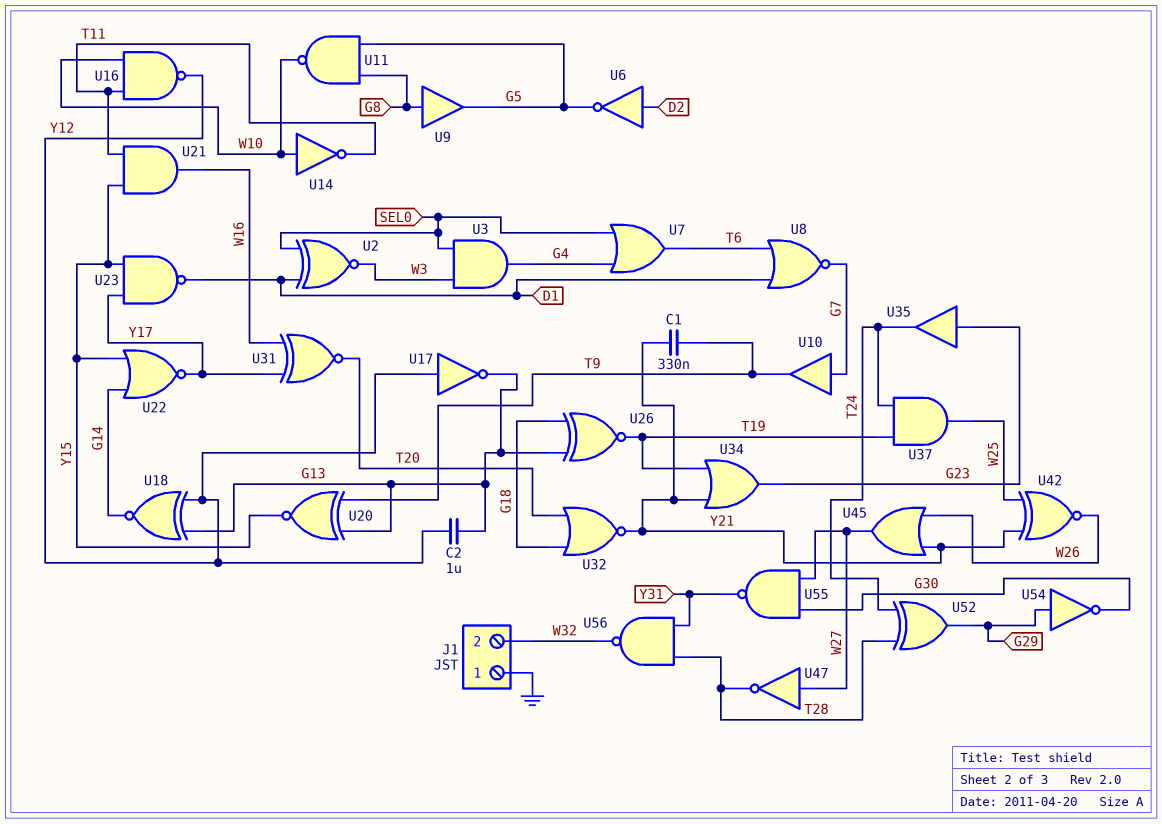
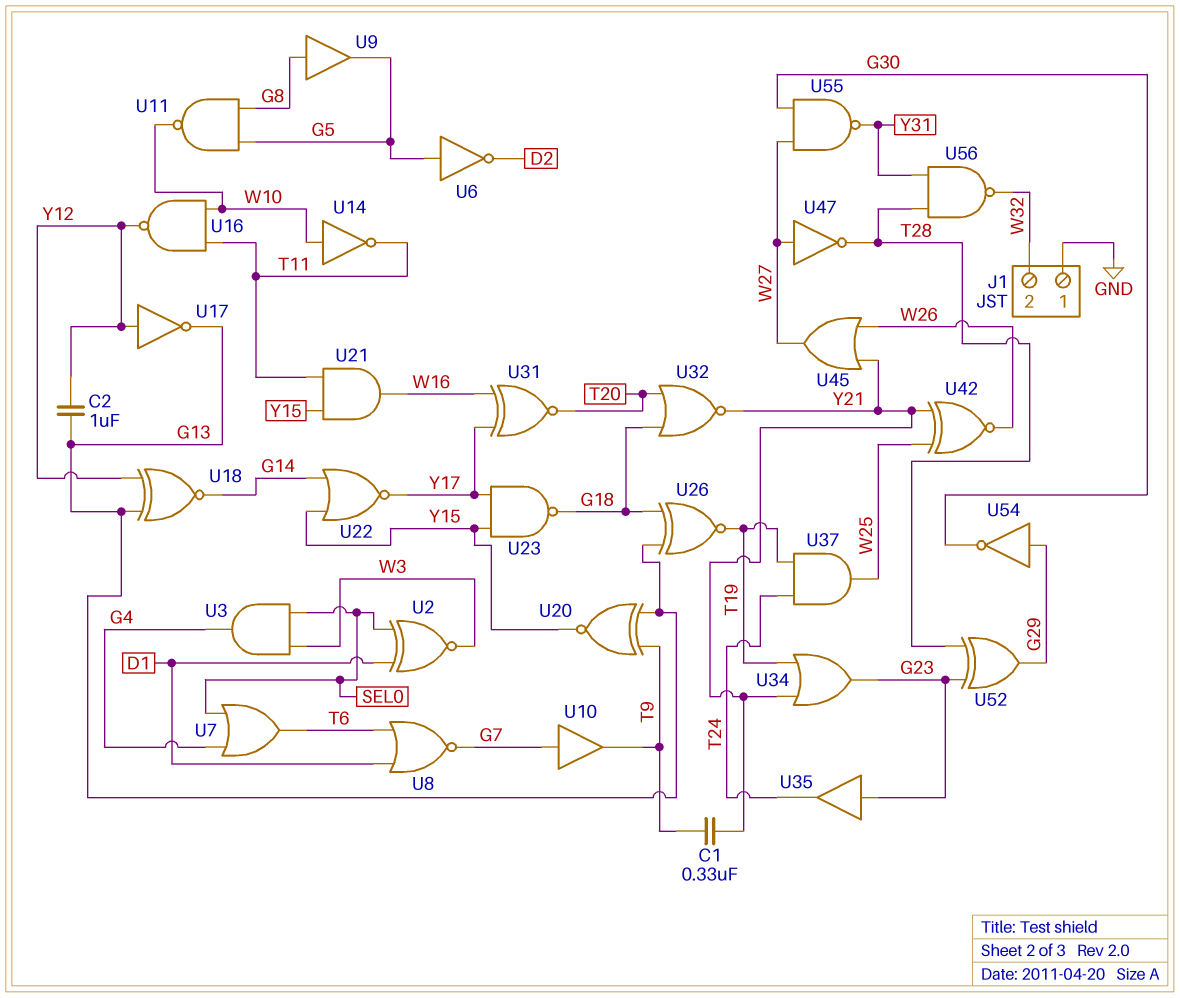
U6: NOT (in D2, out G5) -> NOT (in G5, out D2)
U23: NAND (in Y15, in Y17, out D1) -> NAND (in Y15, in Y17, out G18)
U52: XOR (in T24, in T28, out G29) -> XOR (in G23, in T28, out G29)

